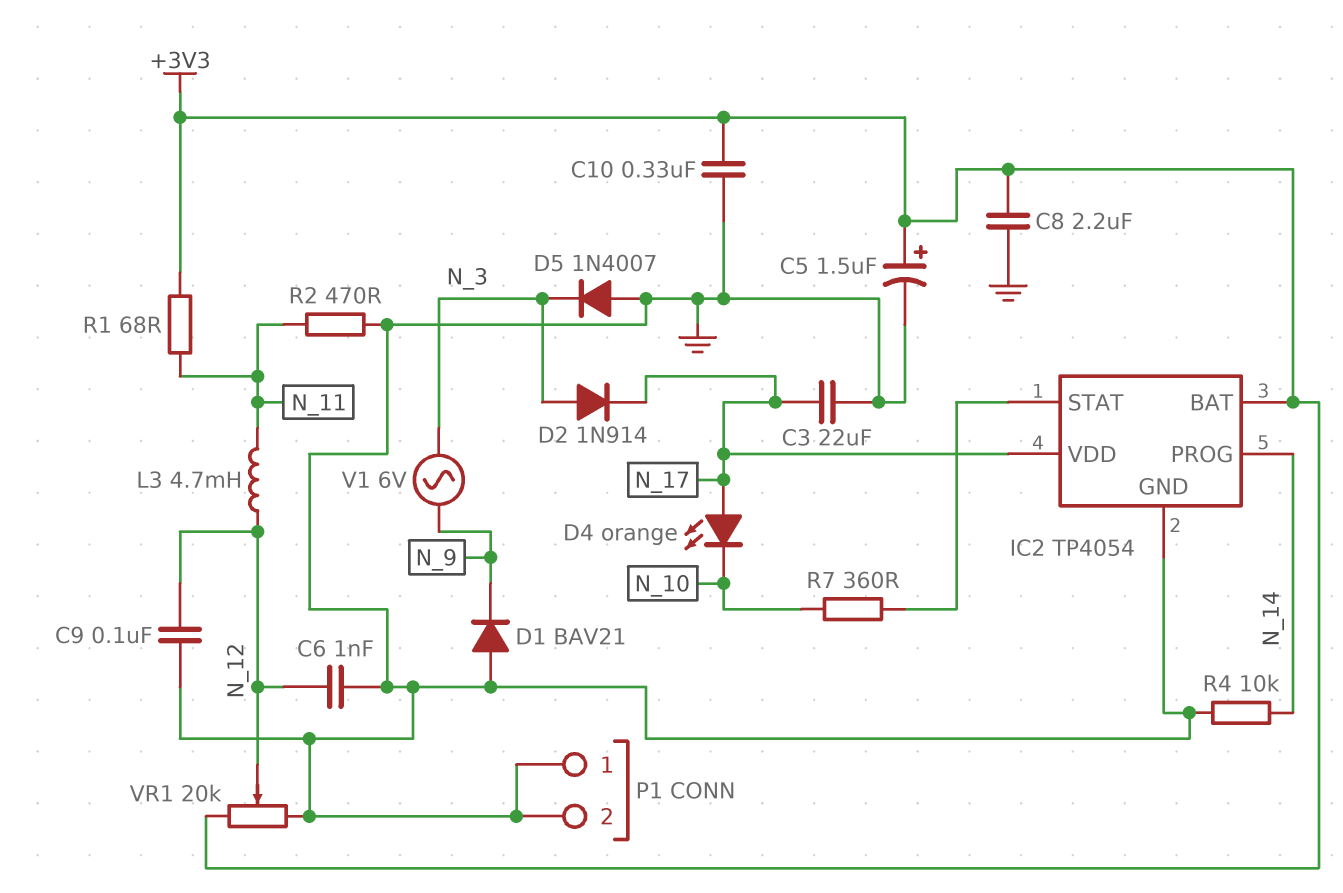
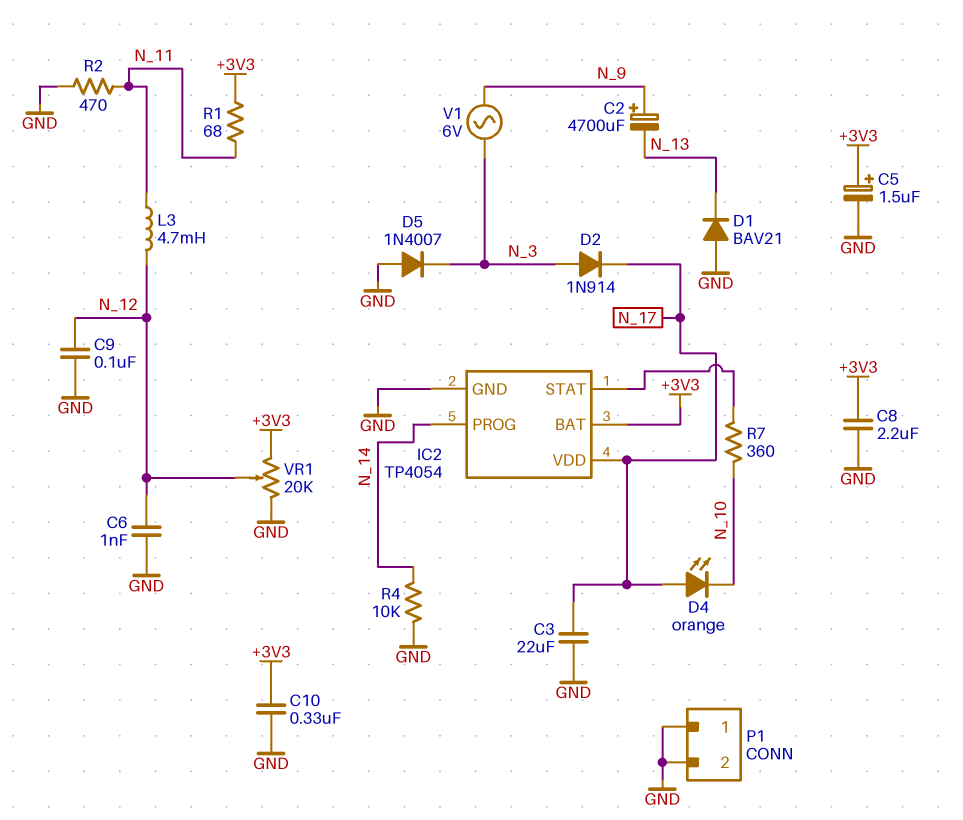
C2: none -> 4700uF (plus N_9, minus N_13)
D1: diode BAV21 (A GND, K N_9) -> diode BAV21 (A GND, K N_13)

